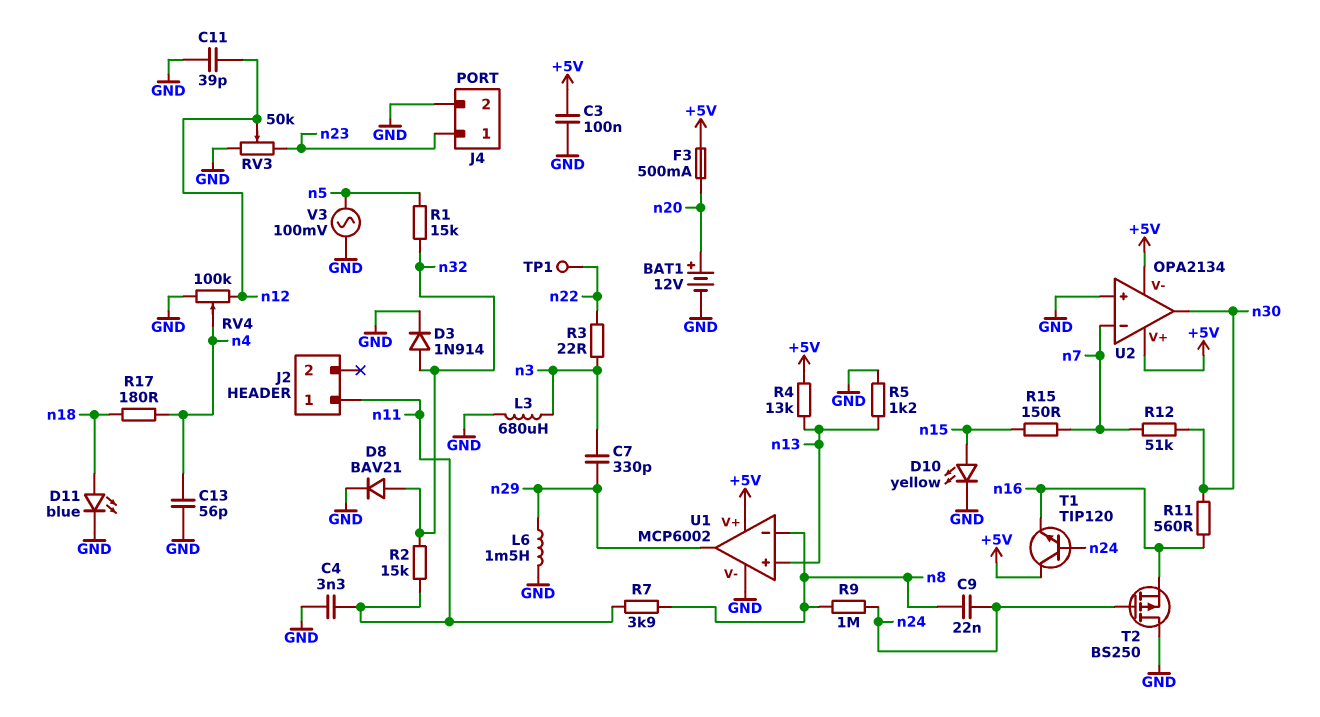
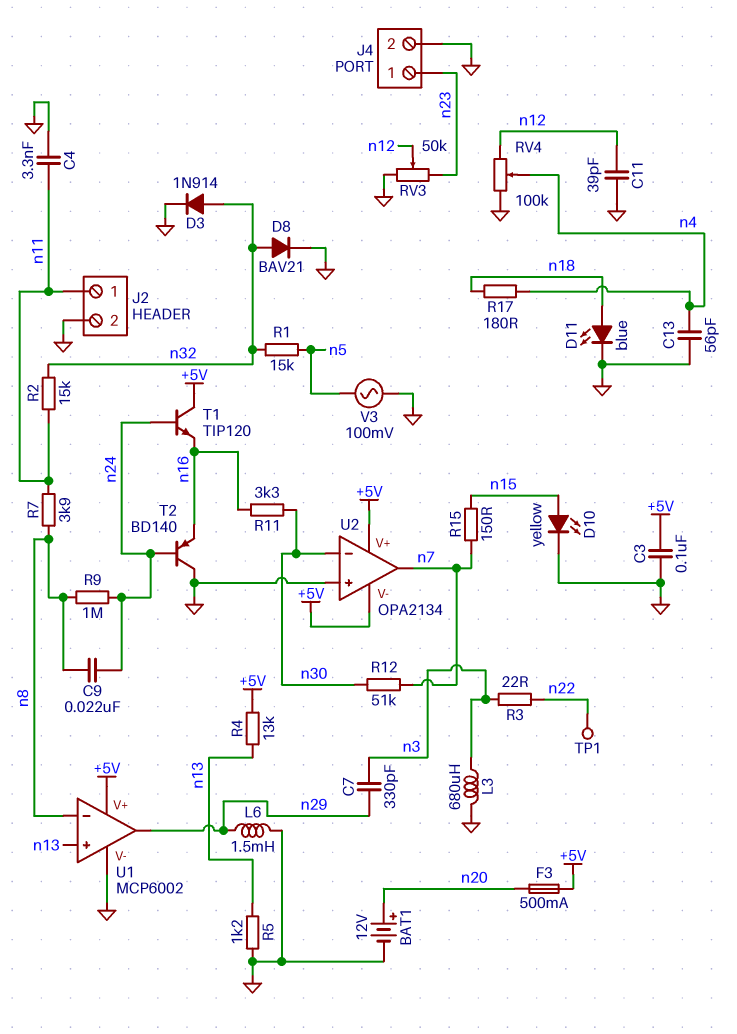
J2 pin 2: none -> GND
R11: 560 (n16, n30) -> 3.3k (n16, n30)
T2: PMOS BS250 (G n24, D GND, S n16) -> PNP BD140 (B n24, C GND, E n16)
U2 pin in-: n7 -> n30
U2 pin out: n30 -> n7

